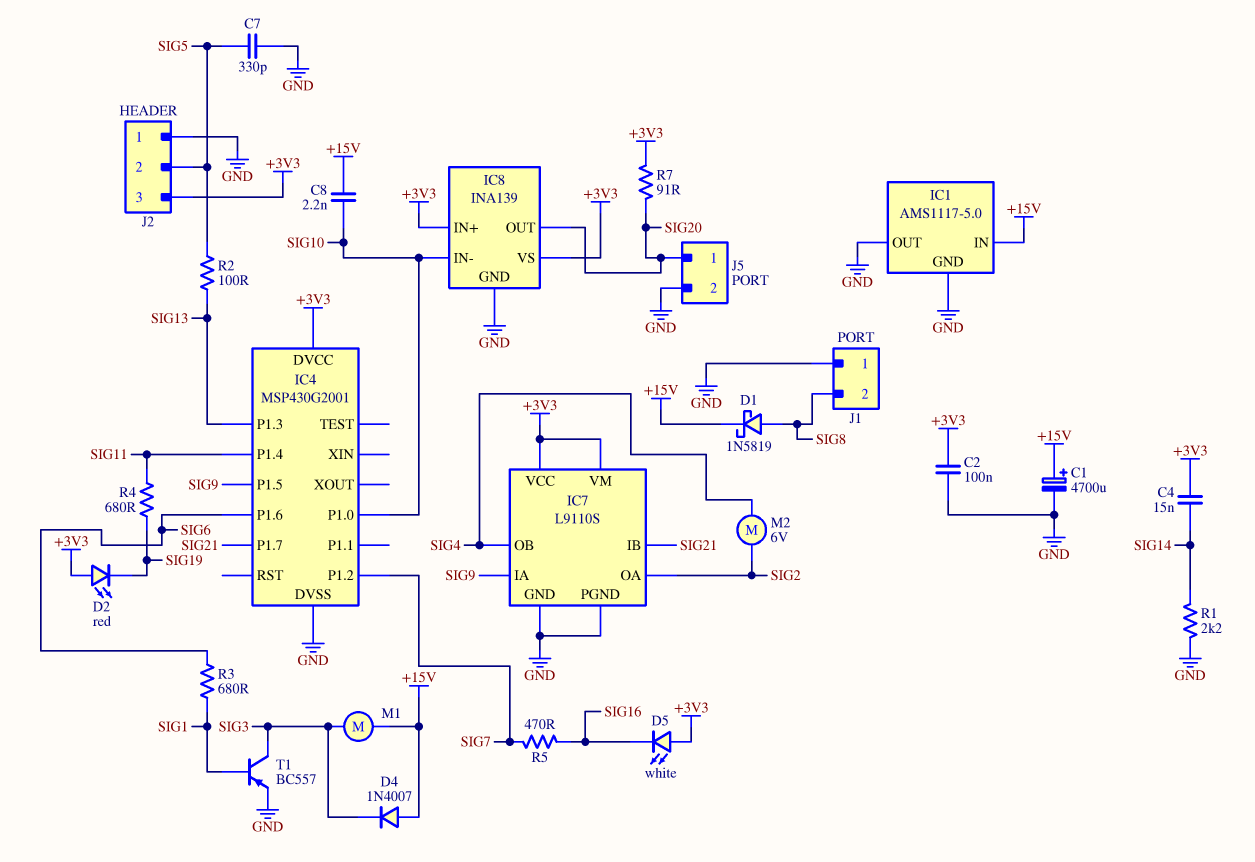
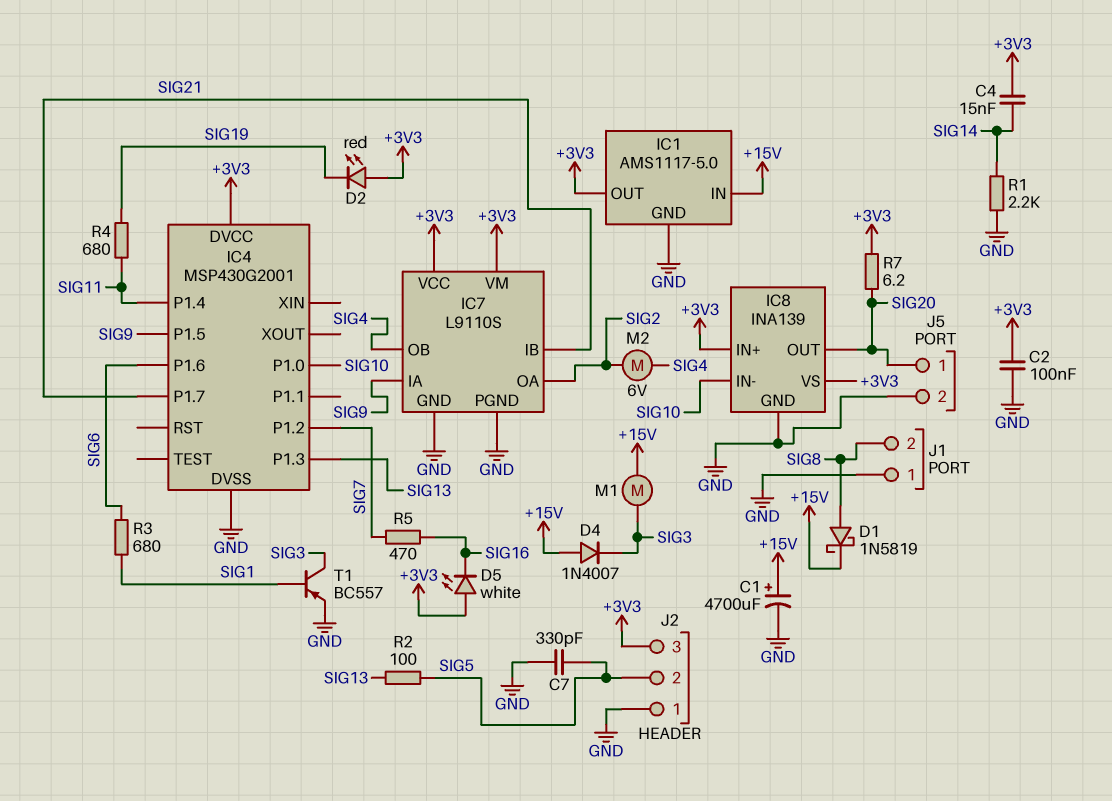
C8: 2.2nF (+15V, SIG10) -> none
IC1 pin OUT: GND -> +3V3
R7: 91 (+3V3, SIG20) -> 6.2 (+3V3, SIG20)

